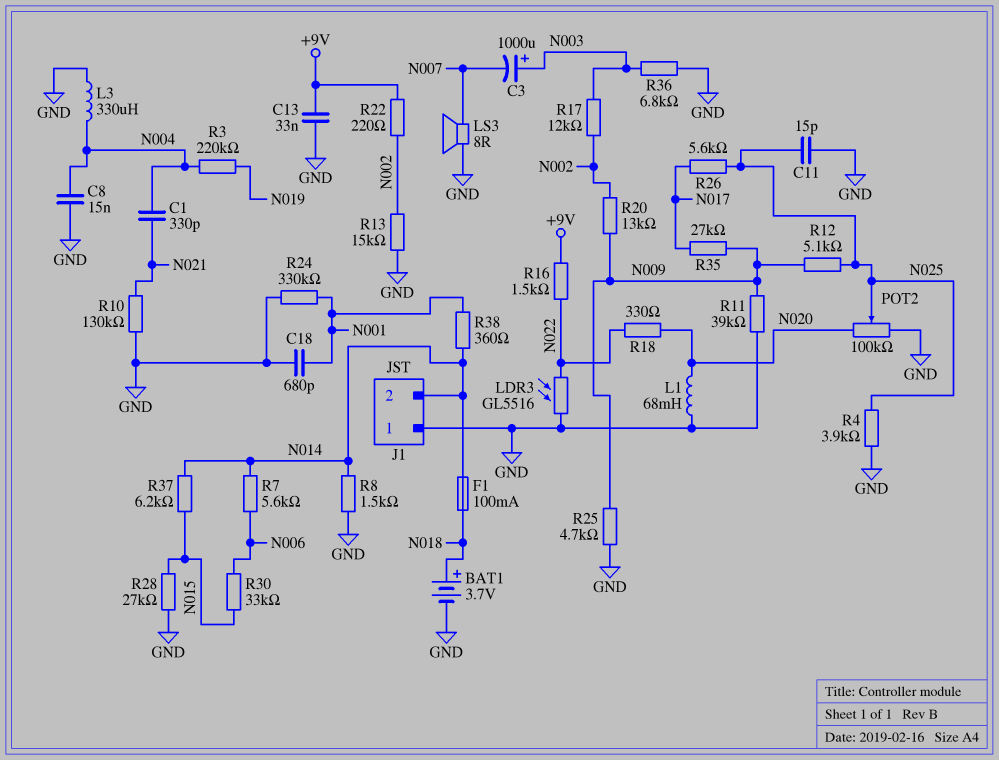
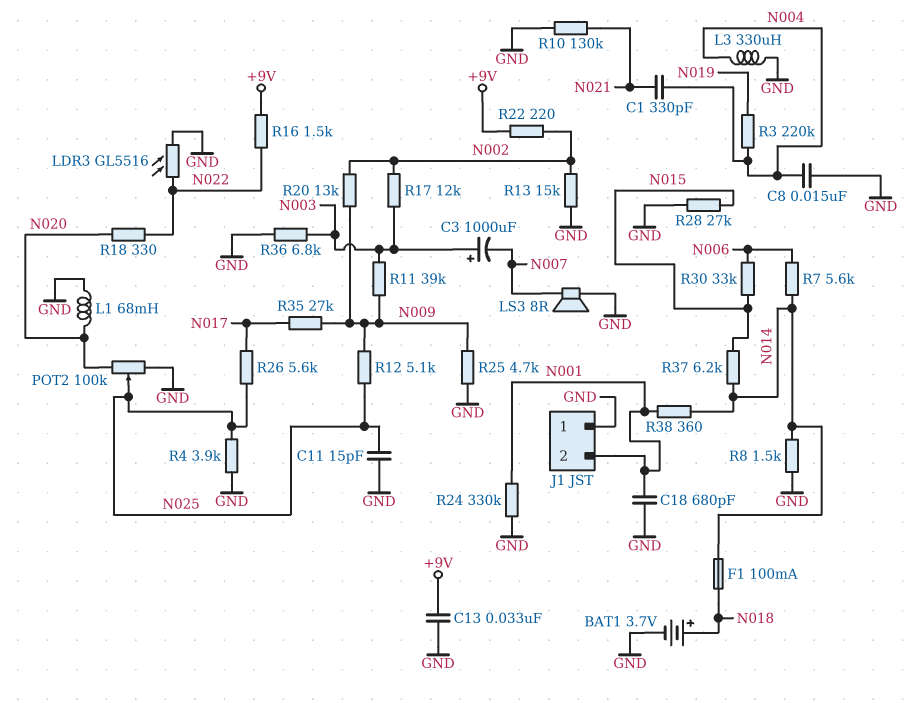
J1 pin 2: N014 -> N001
R11: 39k (GND, N009) -> 39k (N003, N009)

